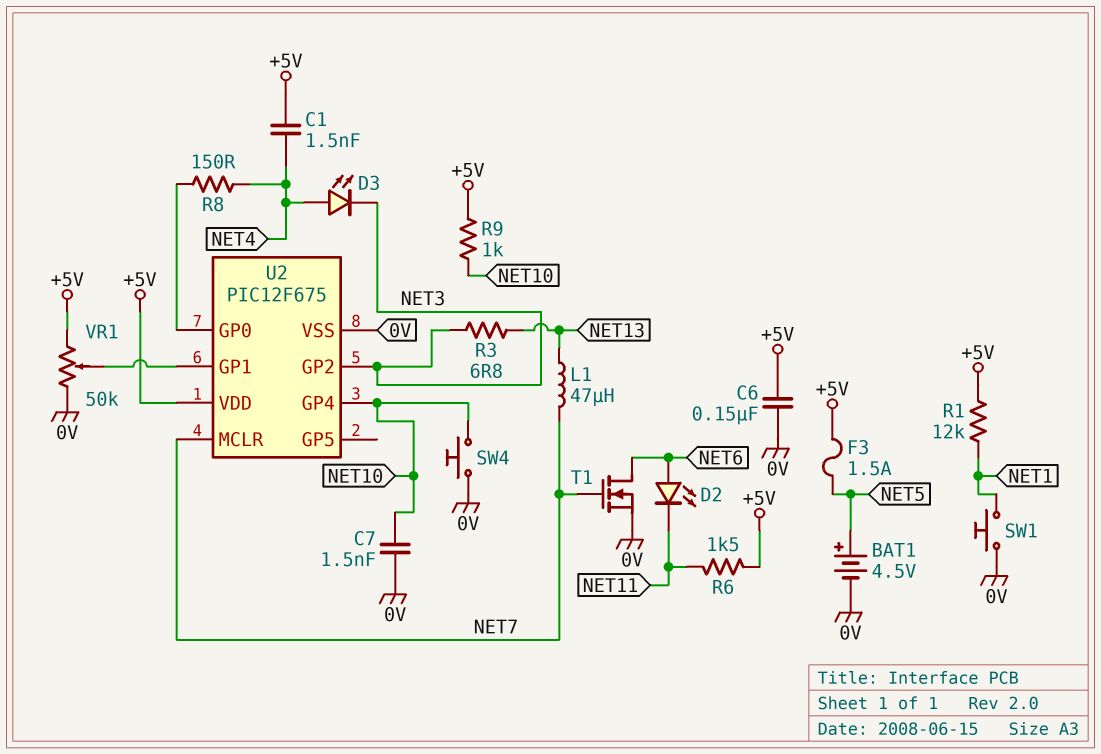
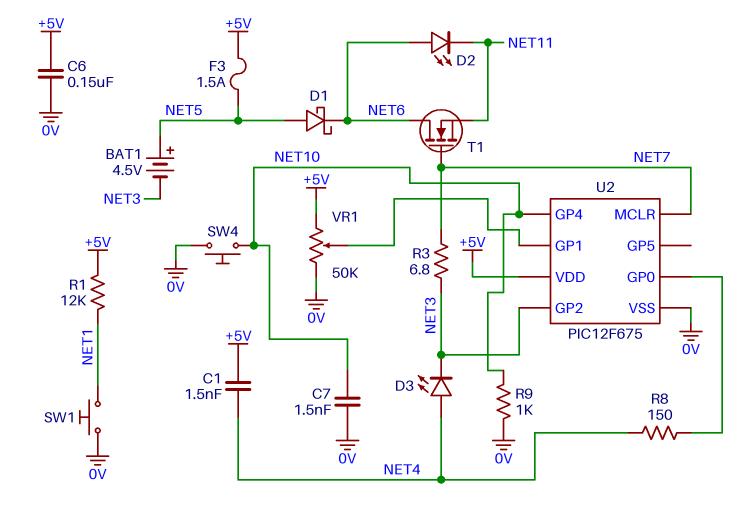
BAT1: 4.5V (plus NET5, minus 0V) -> 4.5V (plus NET5, minus NET3)
D1: none -> schottky (A NET5, K NET6)
L1: 47uH (NET7, NET13) -> none
R3: 6.8 (NET3, NET13) -> 6.8 (NET3, NET7)
R6: 1.5k (+5V, NET11) -> none
R9: 1k (+5V, NET10) -> 1k (0V, NET10)
T1: NMOS (G NET7, D NET6, S 0V) -> NMOS (G NET7, D NET6, S NET11)

